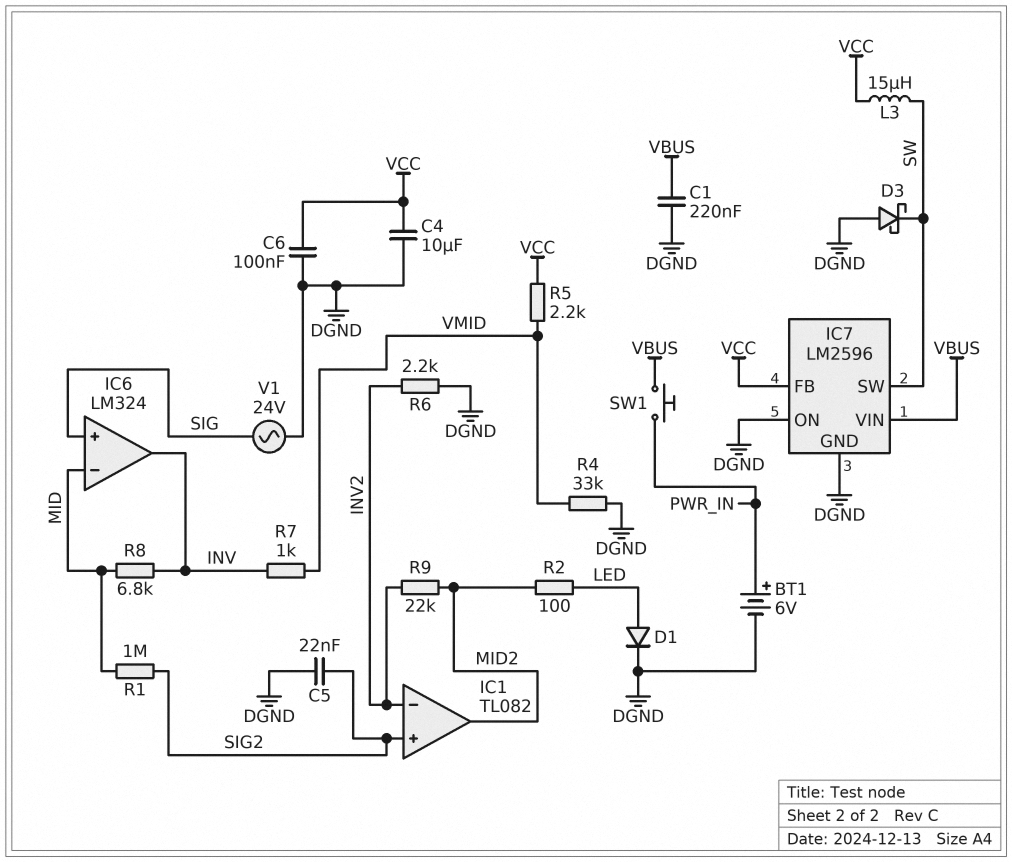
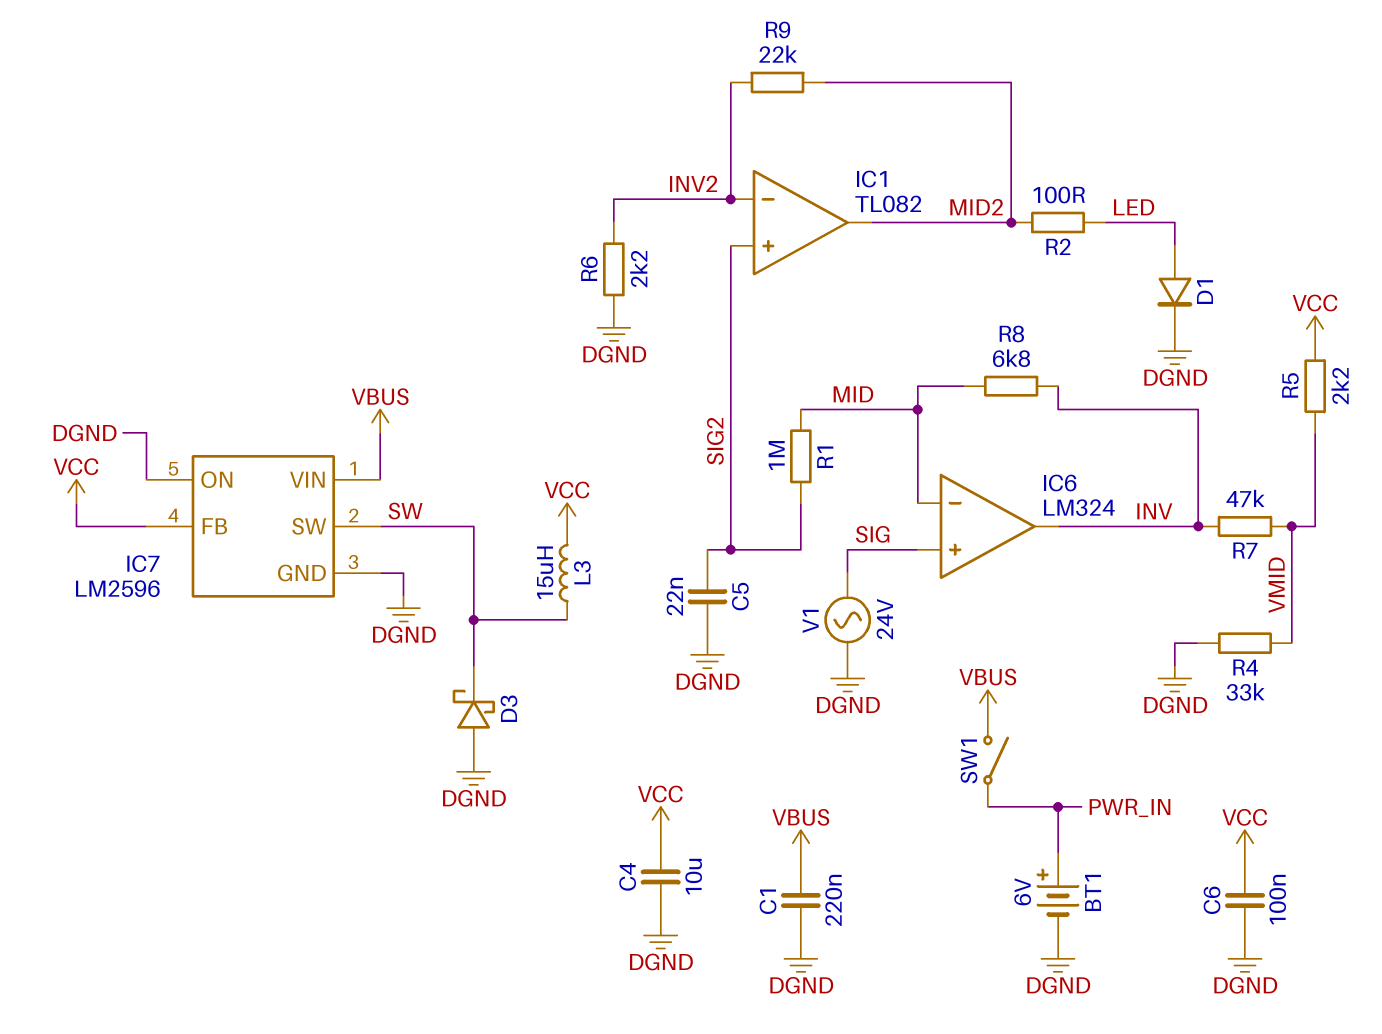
R7: 1k (INV, VMID) -> 47k (INV, VMID)
SW1: button (PWR_IN, VBUS) -> switch (PWR_IN, VBUS)

